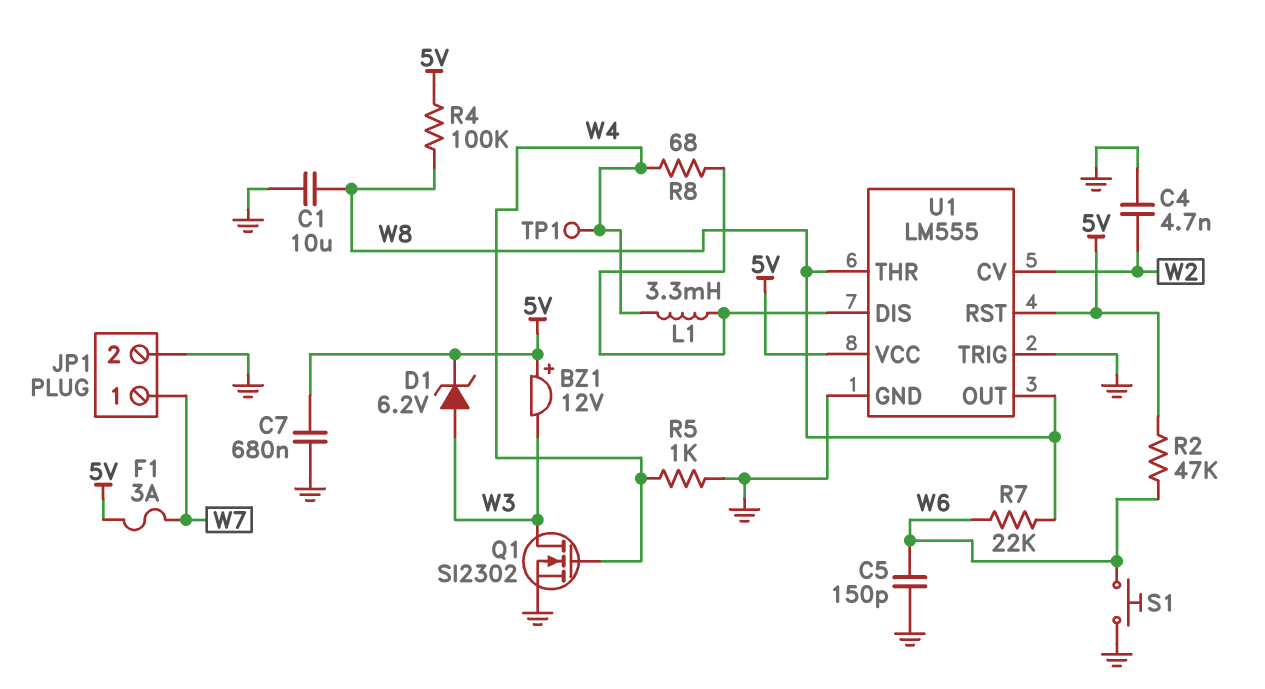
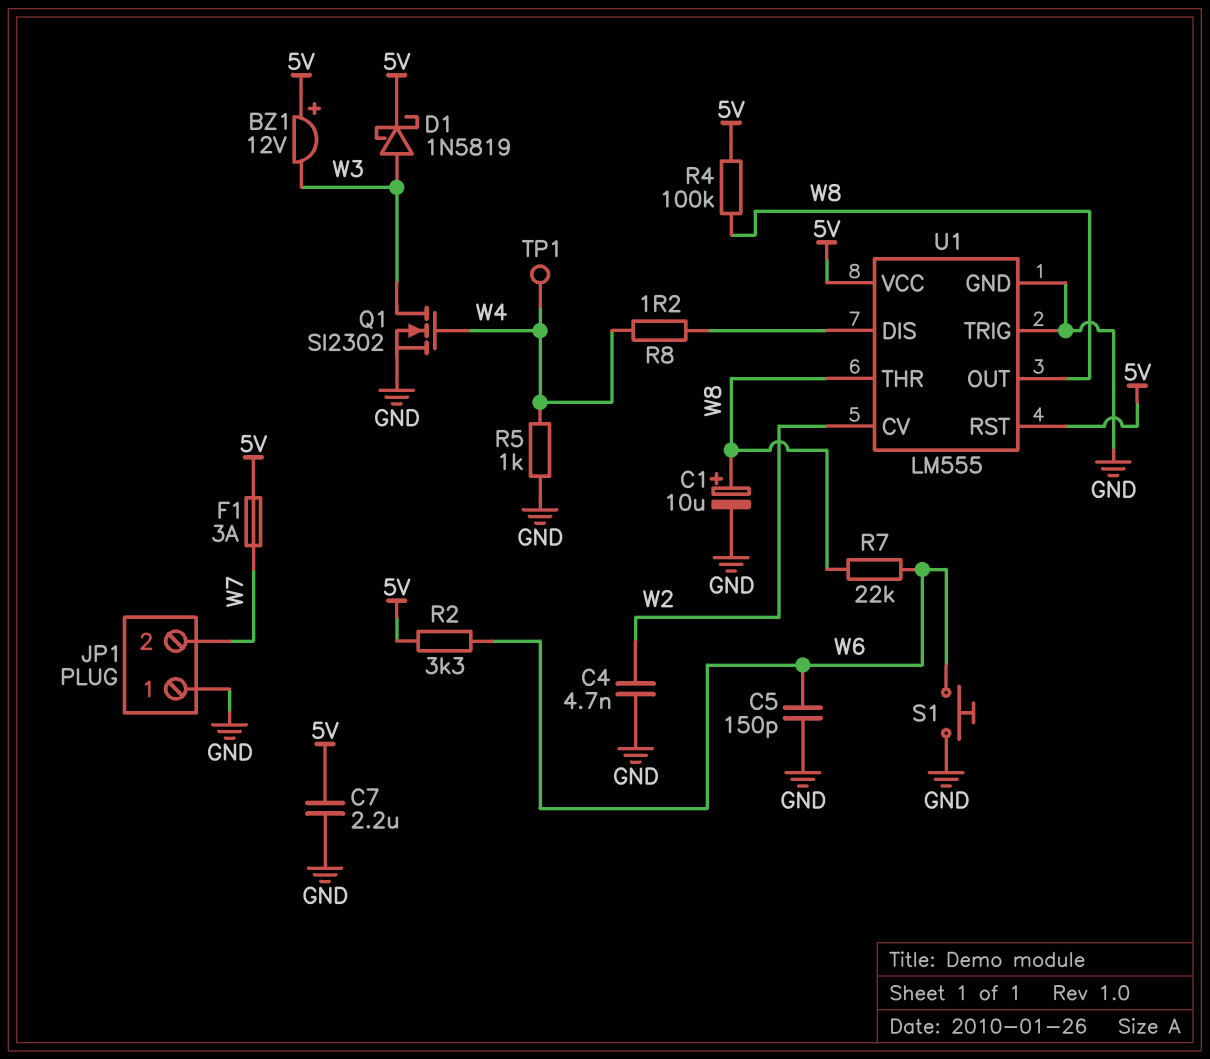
C1: 10uF (GND, W8) -> 10uF (plus W8, minus GND)
C7: 680nF (5V, GND) -> 2.2uF (5V, GND)
D1: zener 6.2V (A W3, K 5V) -> schottky 1N5819 (A W3, K 5V)
JP1 pin 1: W7 -> GND
JP1 pin 2: GND -> W7
L1: 3.3mH (U1/DIS, W4) -> none
R2: 47k (5V, W6) -> 3.3k (5V, W6)
R8: 68 (U1/DIS, W4) -> 1.2 (U1/DIS, W4)

